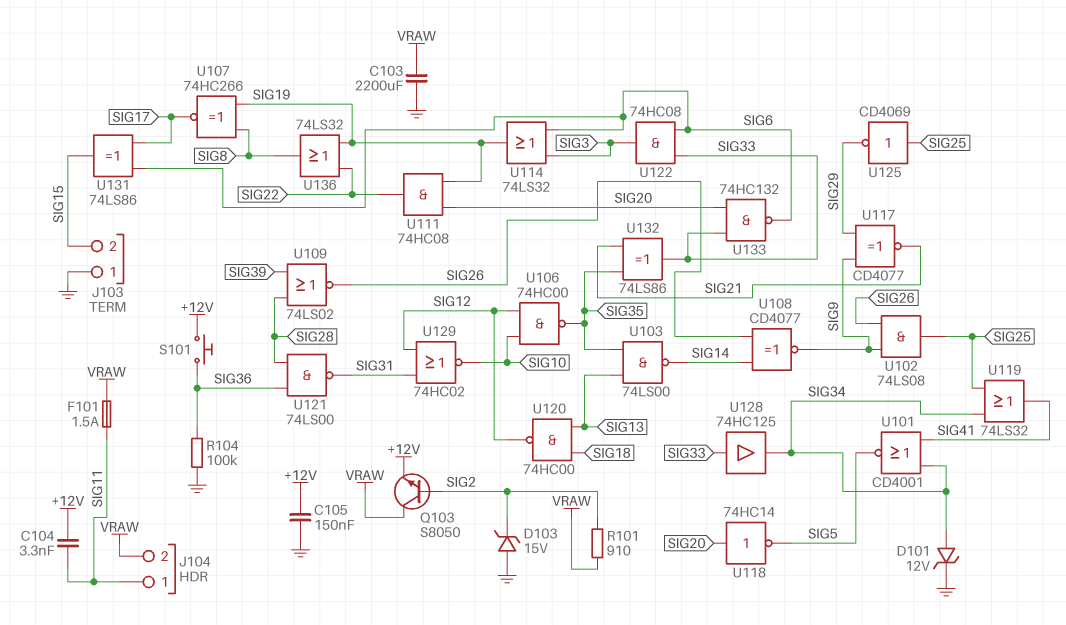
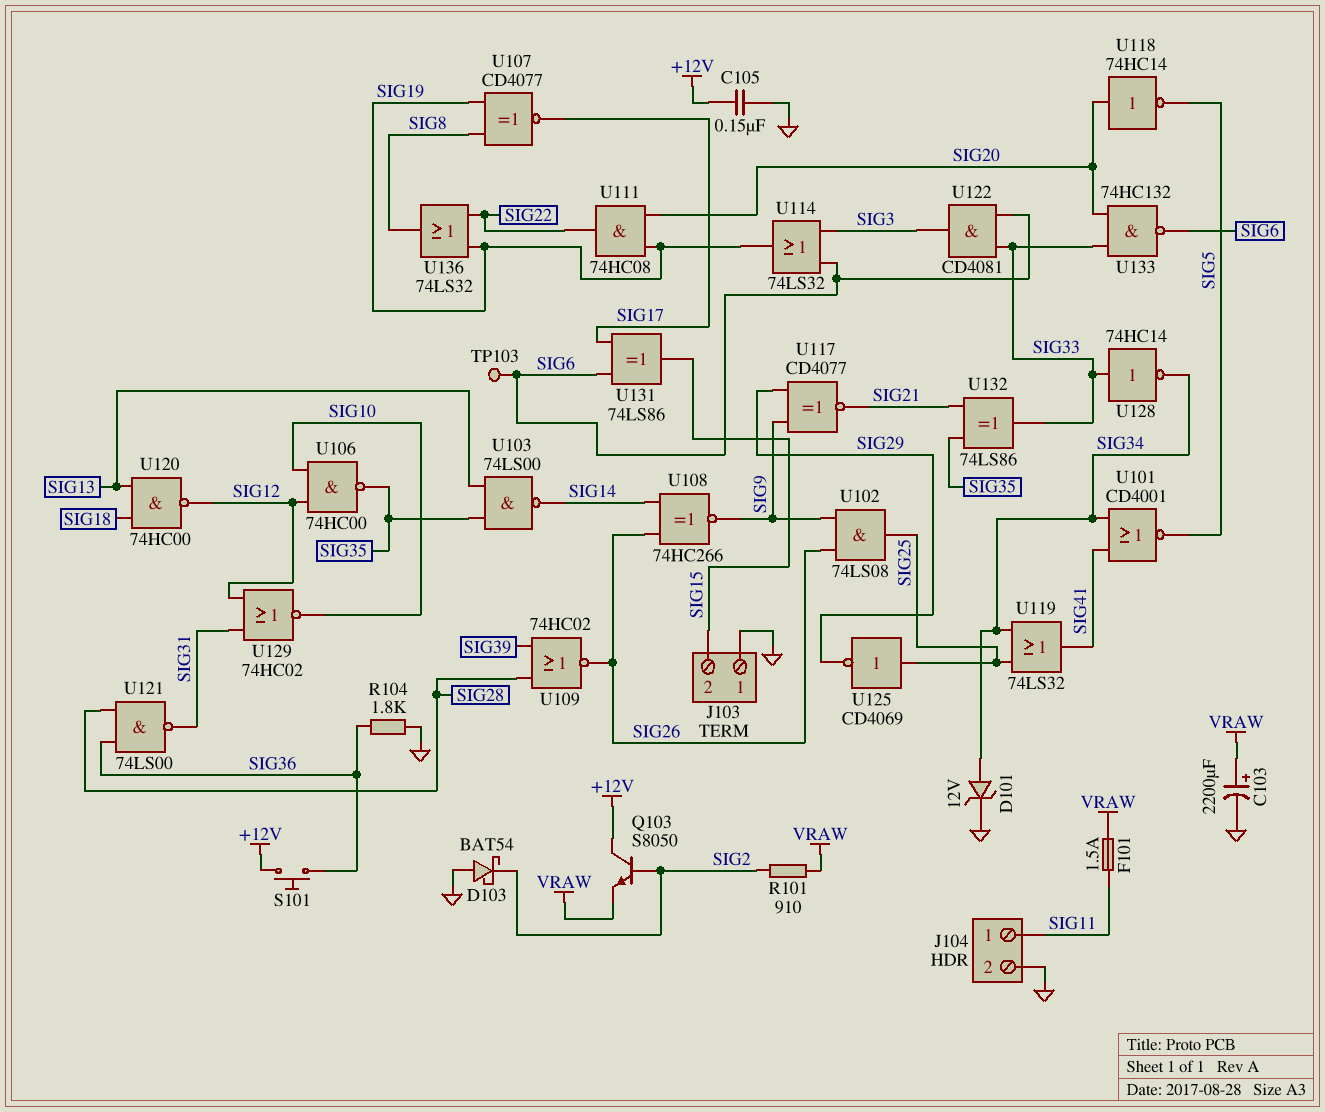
C103: 2200uF (GND, VRAW) -> 2200uF (plus VRAW, minus GND)
C104: 3.3nF (+12V, SIG11) -> none
D103: zener 15V (A GND, K SIG2) -> schottky BAT54 (A GND, K SIG2)
J104 pin 2: VRAW -> GND
Q103: NPN S8050 (B SIG2, C VRAW, E +12V) -> NPN S8050 (B SIG2, C +12V, E VRAW)
R104: 100k (GND, SIG36) -> 1.8k (GND, SIG36)
TP103: none -> test point (SIG6)
U107: XNOR 74HC266 (in SIG8, in SIG19, out SIG17) -> XNOR CD4077 (in SIG8, in SIG19, out SIG17)
U108: XNOR CD4077 (in SIG14, in SIG26, out SIG9) -> XNOR 74HC266 (in SIG14, in SIG26, out SIG9)
U109: NOR 74LS02 (in SIG28, in SIG39, out SIG26) -> NOR 74HC02 (in SIG28, in SIG39, out SIG26)
U122: AND 74HC08 (in SIG6, in SIG33, out SIG3) -> AND CD4081 (in SIG6, in SIG33, out SIG3)
U128: buffer 74HC125 (in SIG33, out SIG34) -> NOT 74HC14 (in SIG33, out SIG34)

